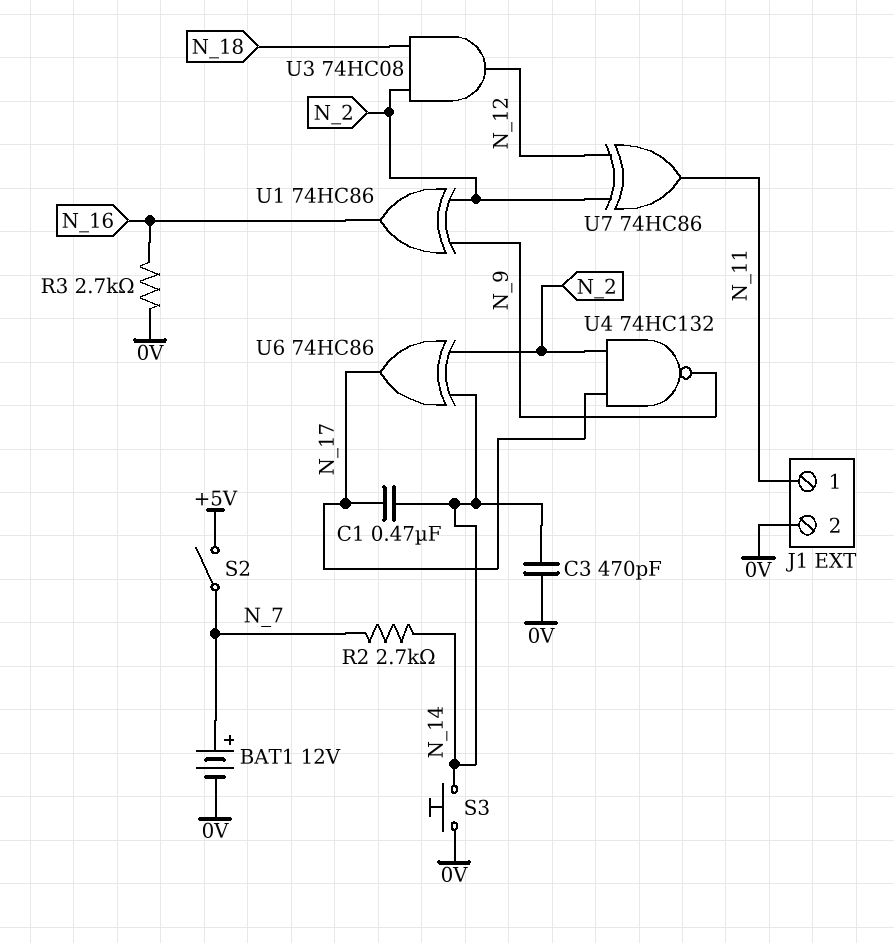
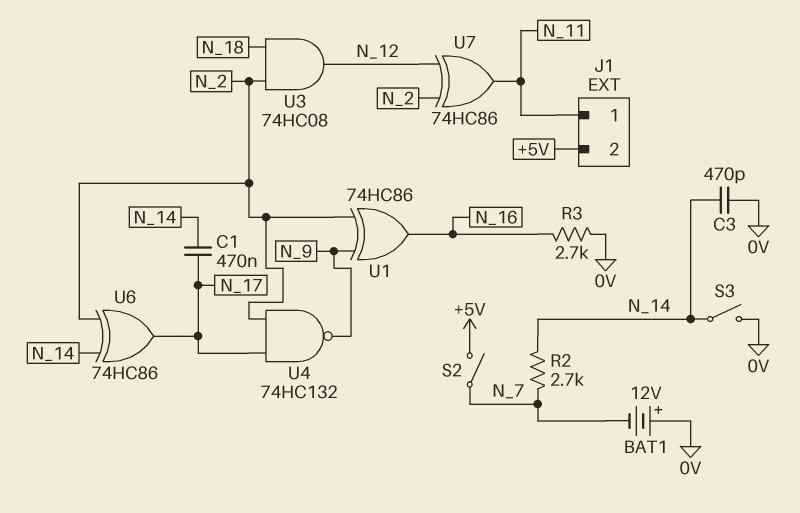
BAT1: 12V (plus N_7, minus 0V) -> 12V (plus 0V, minus N_7)
J1 pin 2: 0V -> +5V
S3: button (0V, N_14) -> switch (0V, N_14)

